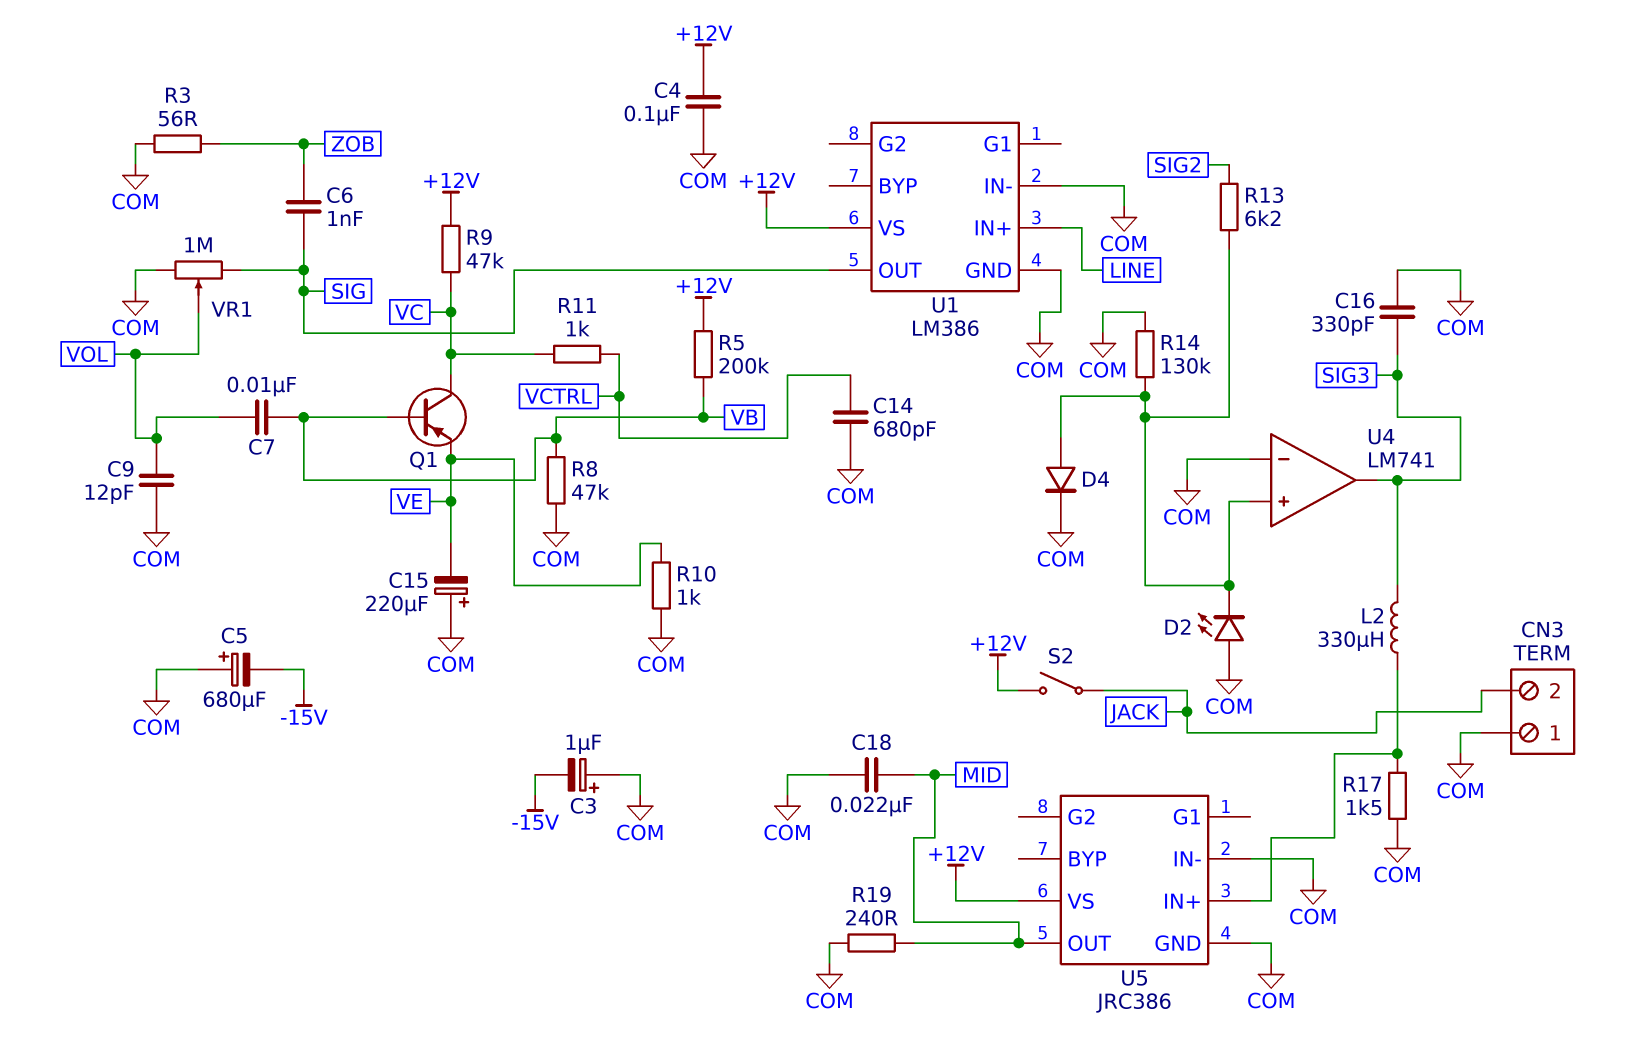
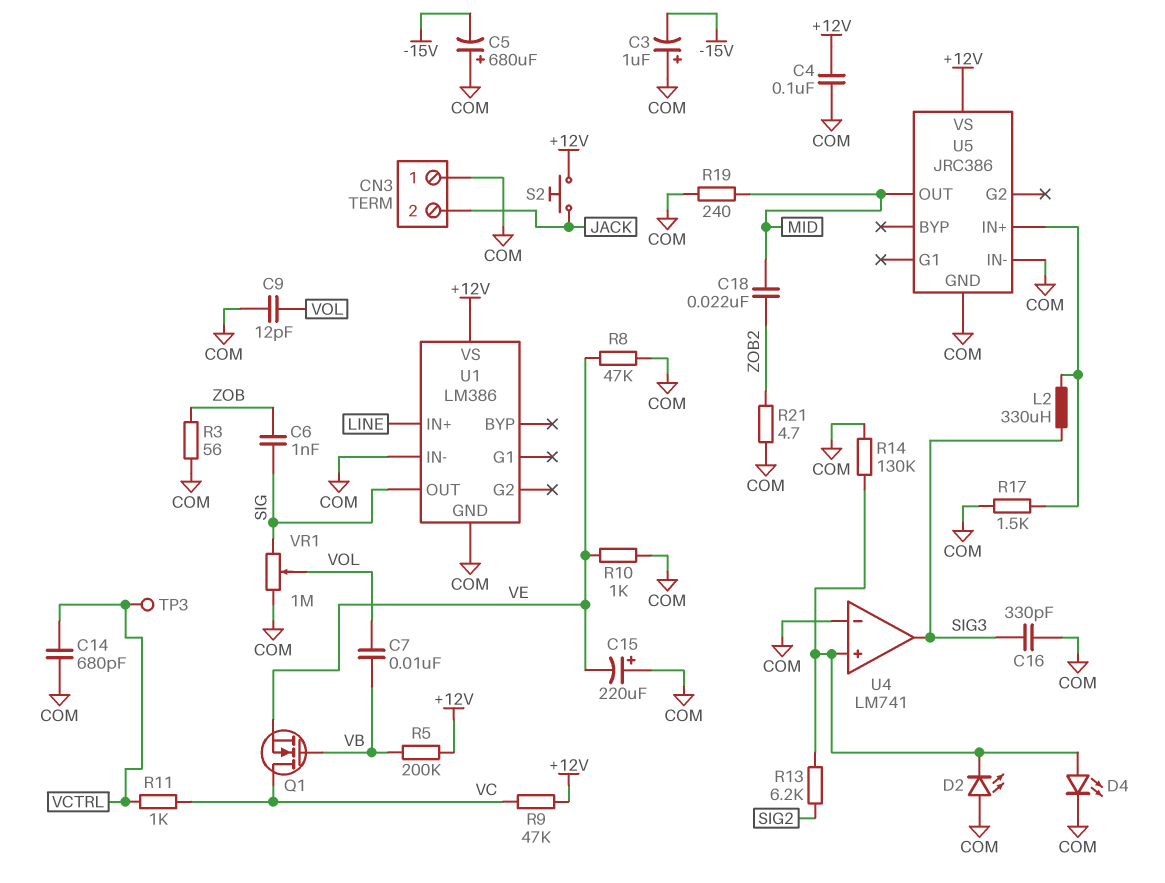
C18: 22nF (COM, MID) -> 22nF (MID, ZOB2)
D4: diode (A U4/in+, K COM) -> LED (A U4/in+, K COM)
Q1: PNP (B VB, C VC, E VE) -> NMOS (G VB, D VC, S VE)
R8: 47k (COM, VB) -> 47k (COM, VE)
R21: none -> 4.7 (COM, ZOB2)
S2: switch (+12V, JACK) -> button (+12V, JACK)
TP3: none -> test point (VCTRL)

